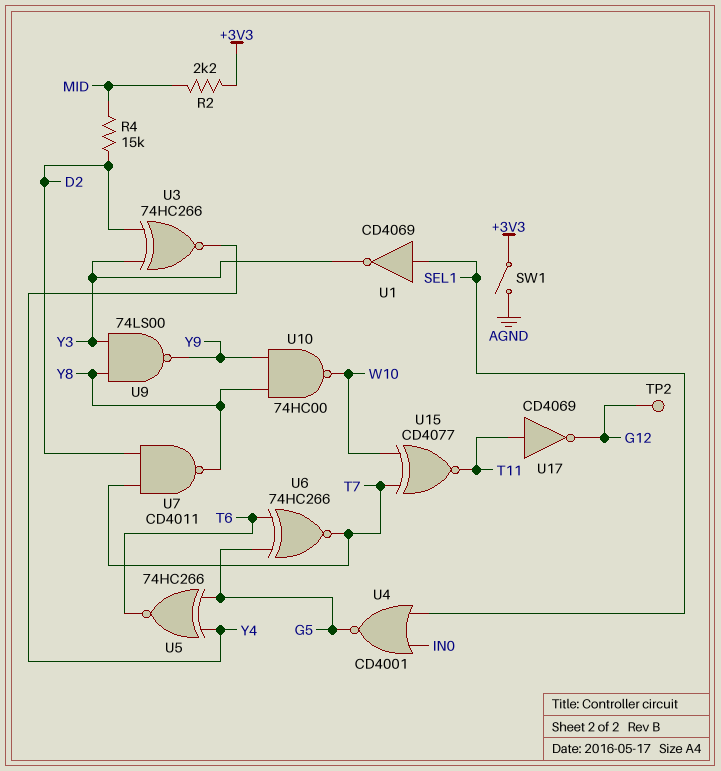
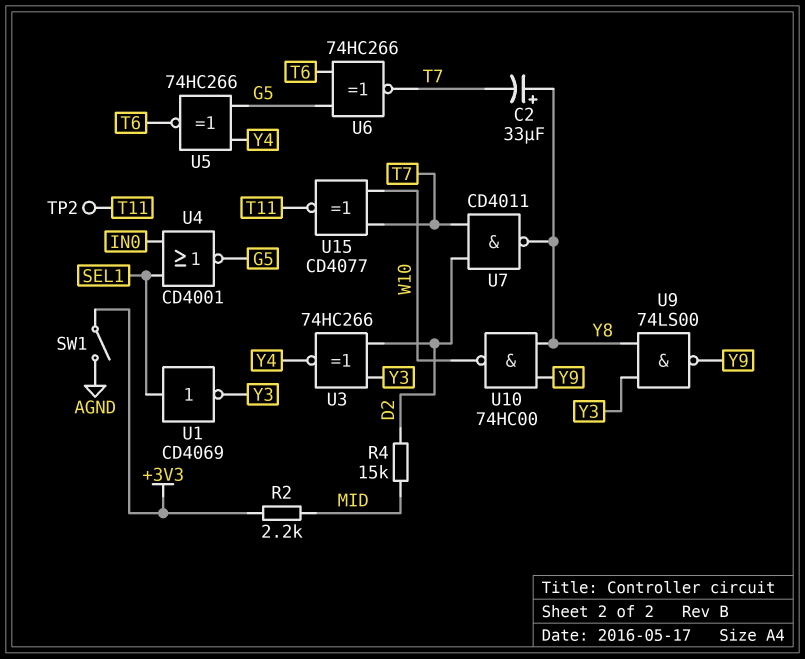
C2: none -> 33uF (plus Y8, minus T7)
TP2: test point (G12) -> test point (T11)
U17: NOT CD4069 (in T11, out G12) -> none

